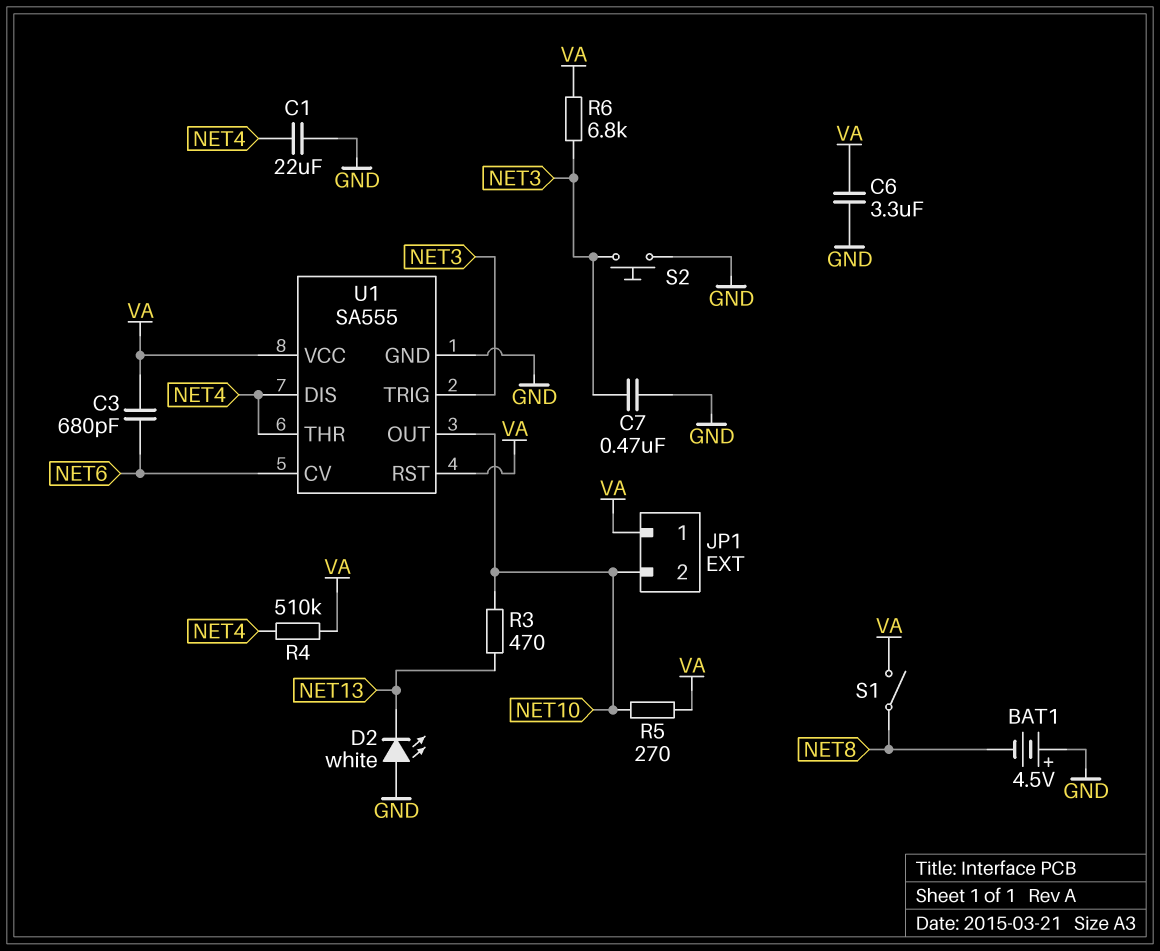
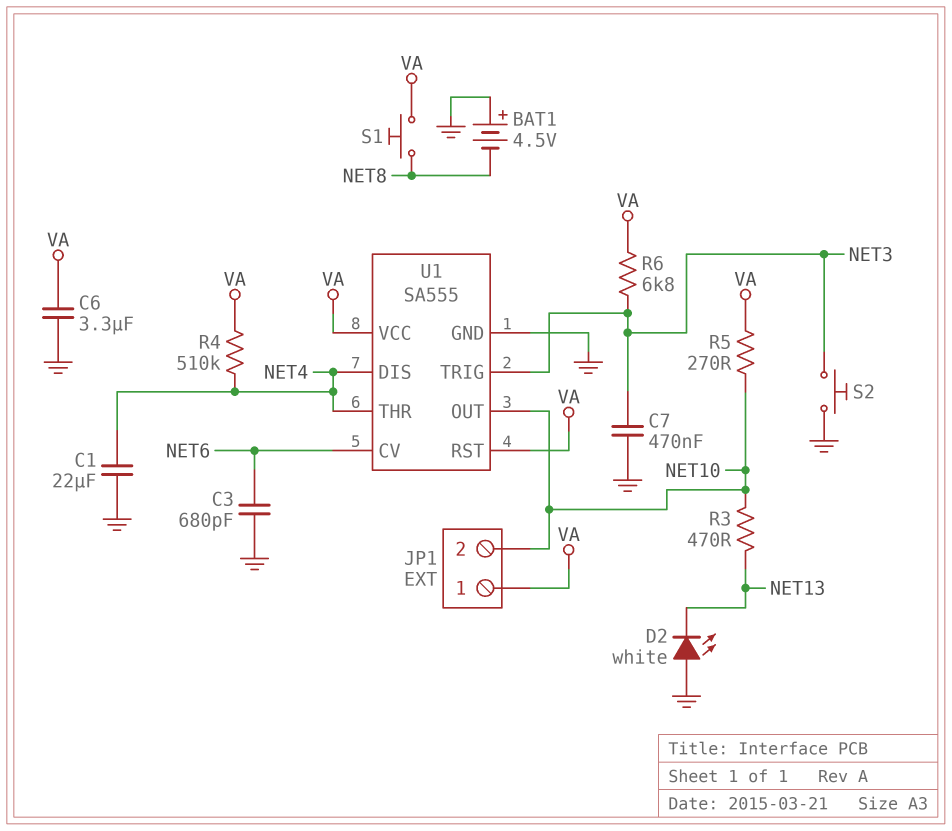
C3: 680pF (NET6, VA) -> 680pF (GND, NET6)
S1: switch (NET8, VA) -> button (NET8, VA)

